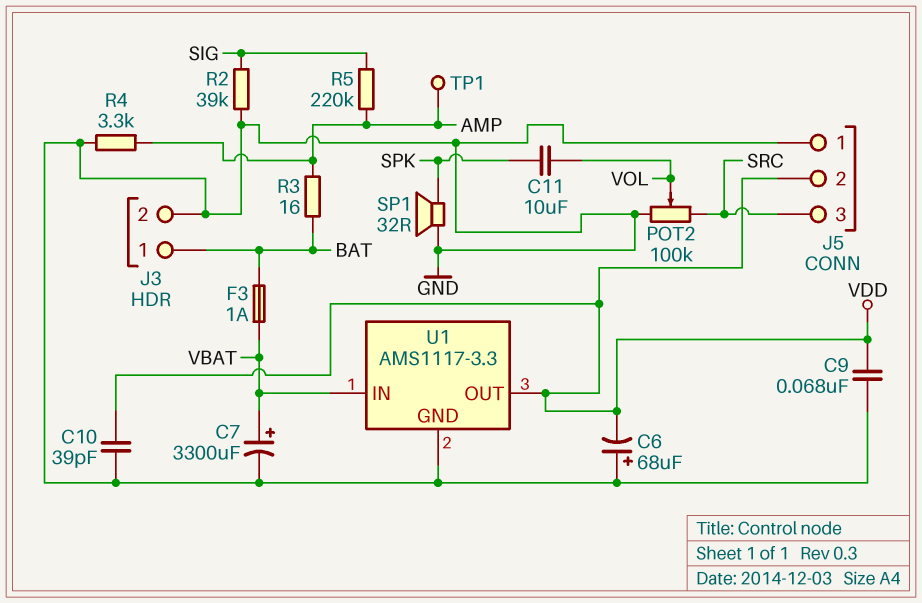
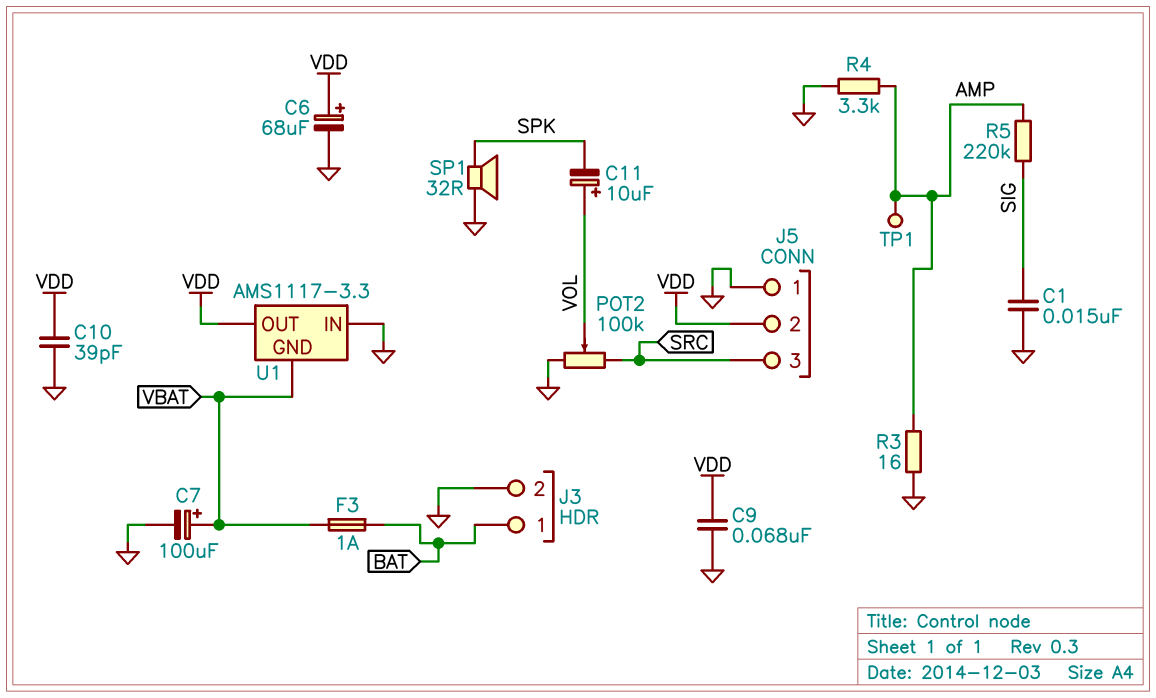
C1: none -> 15nF (GND, SIG)
C6: 68uF (plus GND, minus VDD) -> 68uF (plus VDD, minus GND)
C7: 3300uF (plus VBAT, minus GND) -> 100uF (plus VBAT, minus GND)
C11: 10uF (SPK, VOL) -> 10uF (plus VOL, minus SPK)
R2: 39k (GND, SIG) -> none
R3: 16 (AMP, BAT) -> 16 (AMP, GND)
U1 pin GND: GND -> VBAT
U1 pin IN: VBAT -> GND

